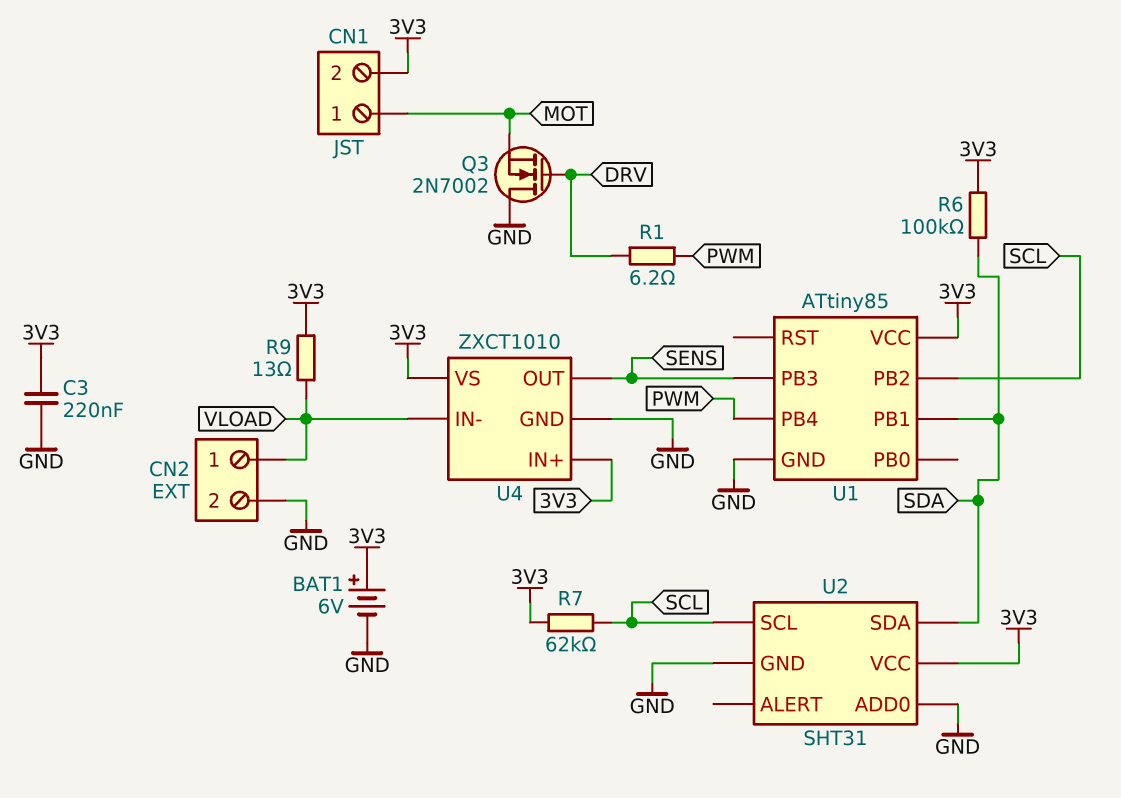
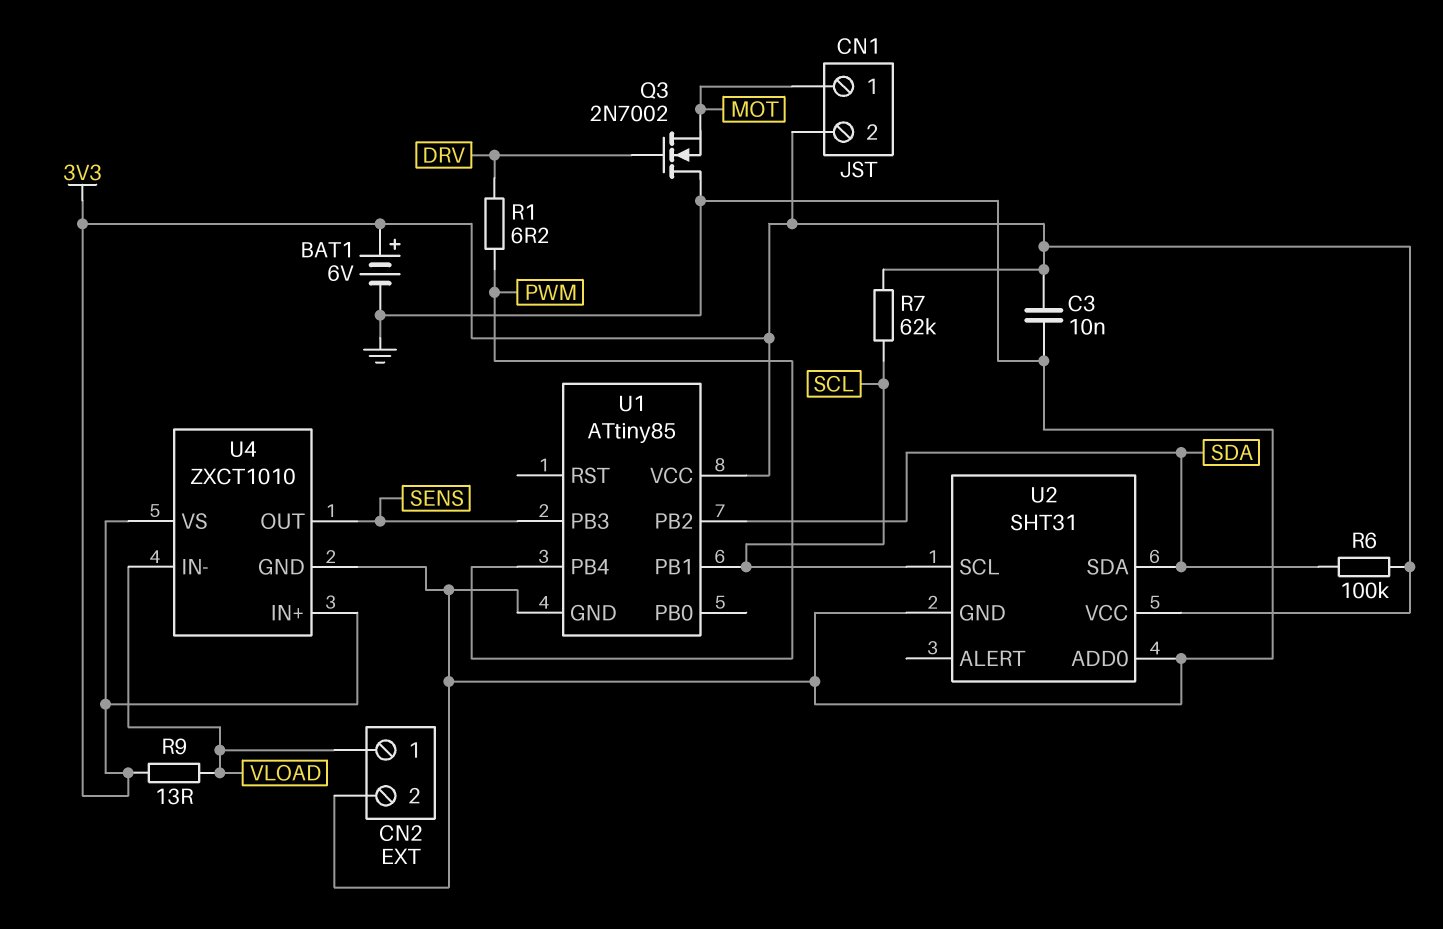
C3: 220nF (3V3, GND) -> 10nF (3V3, GND)
U1 pin PB1: SDA -> SCL
U1 pin PB2: SCL -> SDA

